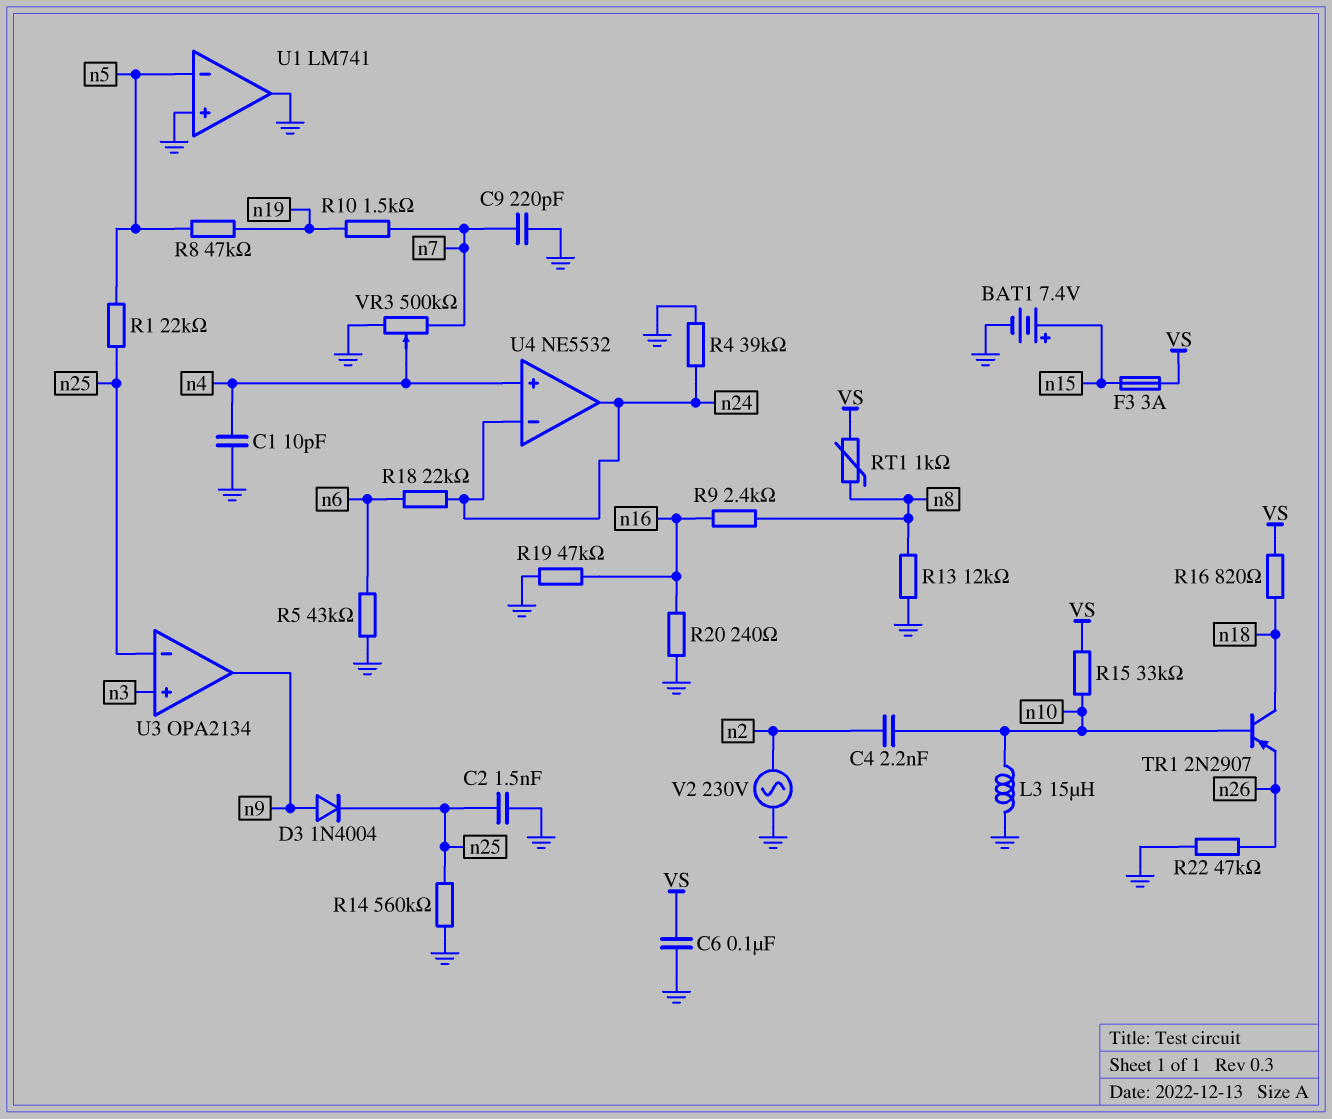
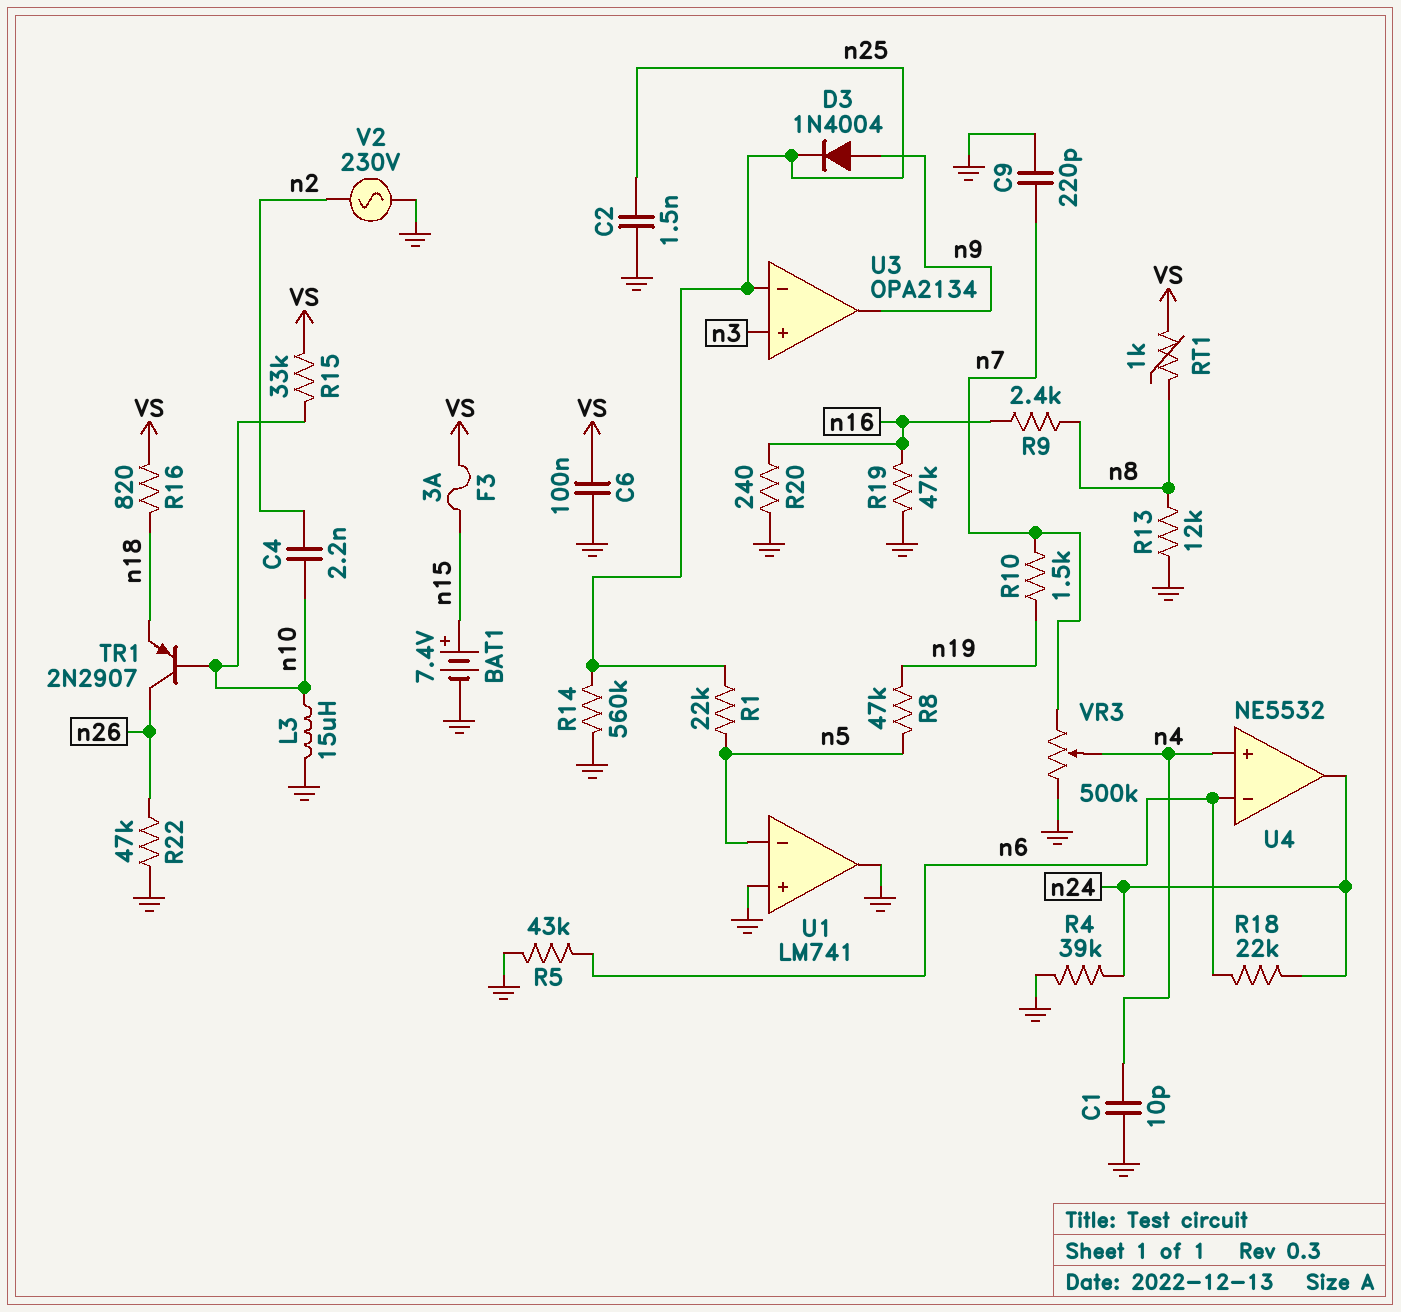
TR1: PNP 2N2907 (B n10, C n18, E n26) -> PNP 2N2907 (B n10, C n26, E n18)
U4 pin in-: n24 -> n6

